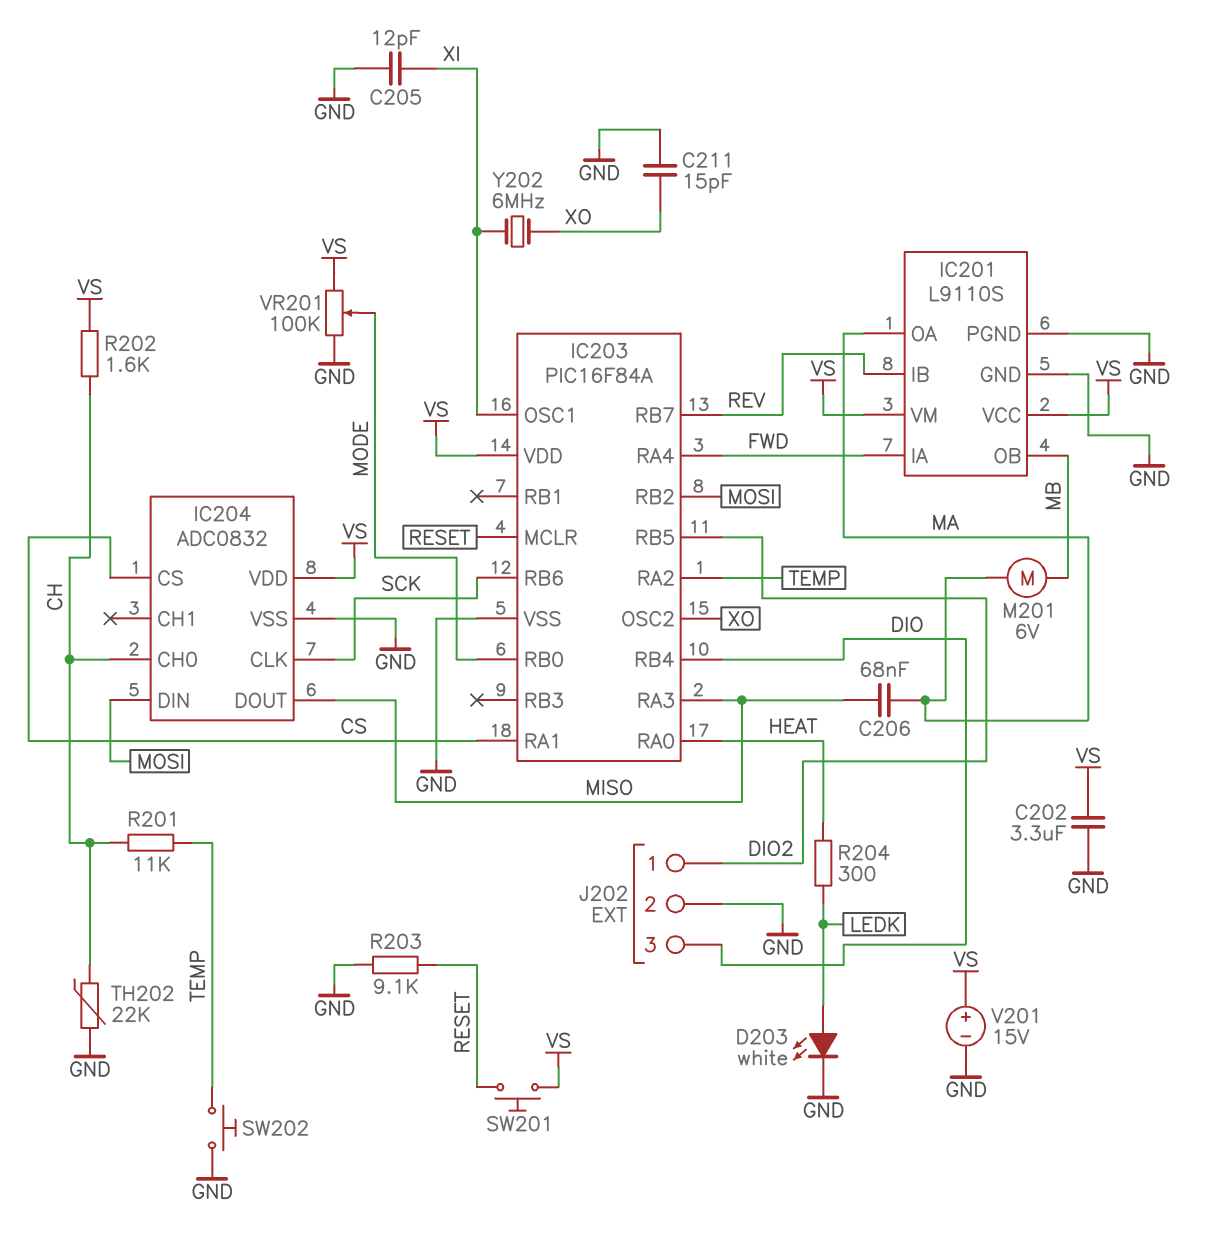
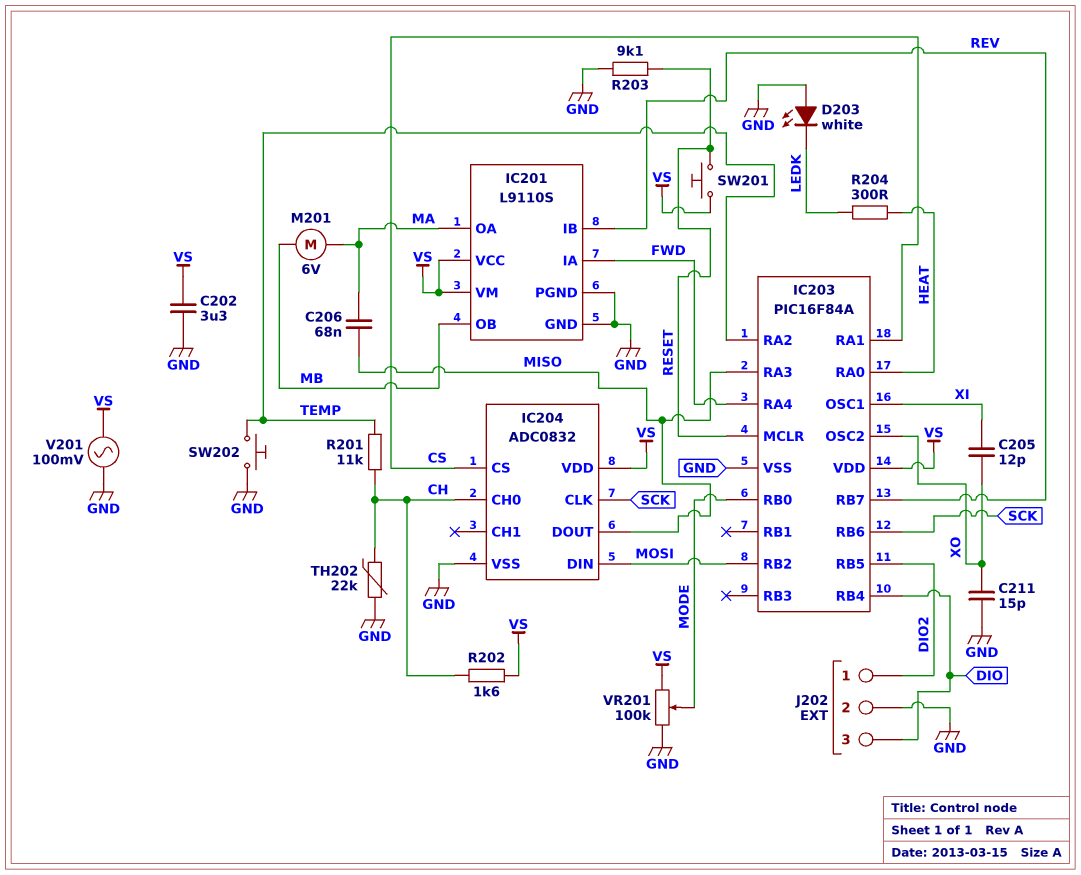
C205: 12pF (GND, XI) -> 12pF (XI, XO)
D203: LED white (A LEDK, K GND) -> LED white (A GND, K LEDK)
V201: 15V (plus VS, minus GND) -> AC 100mV (GND, VS)
Y202: 6MHz (XI, XO) -> none

